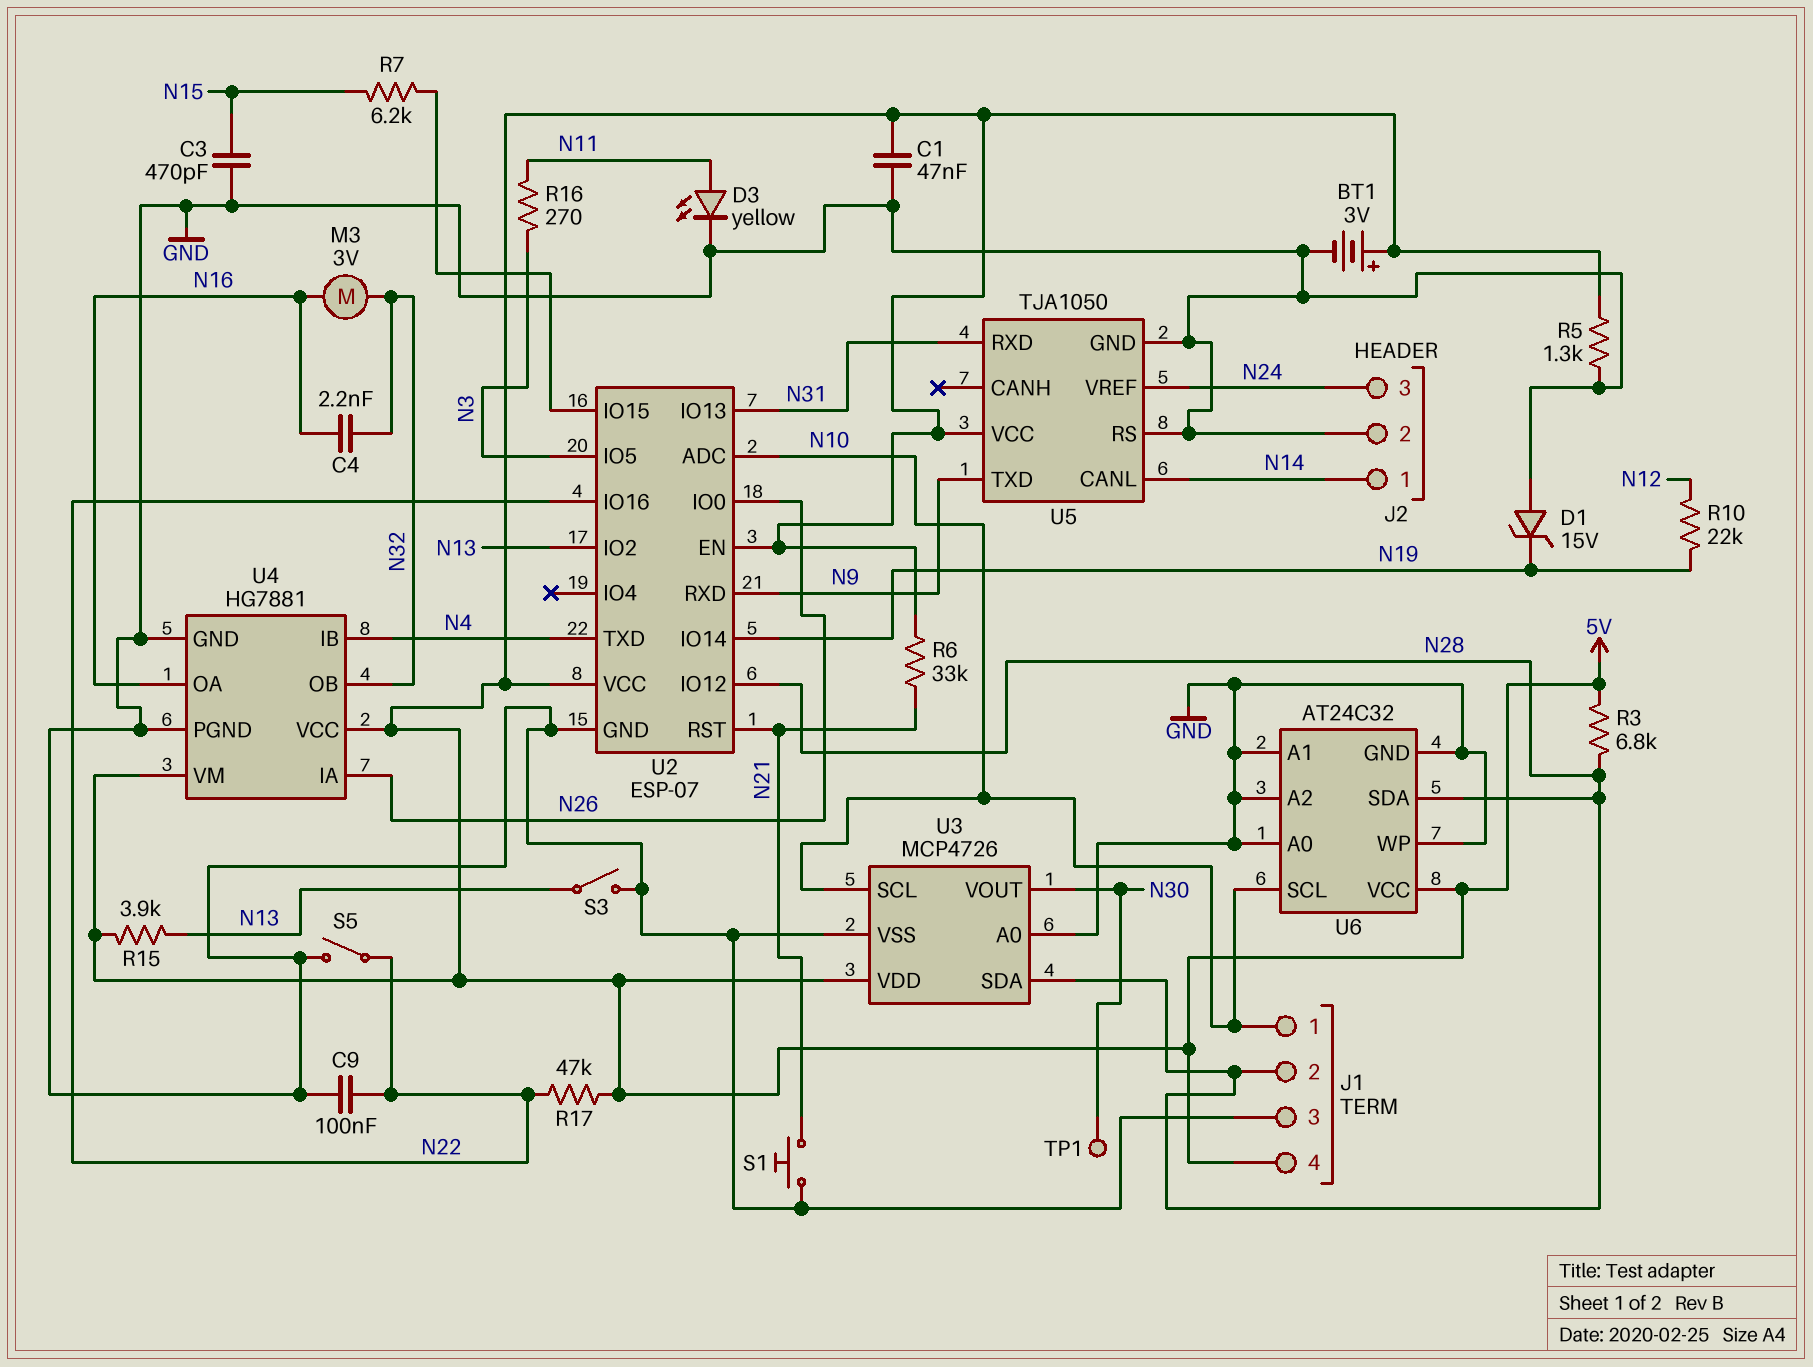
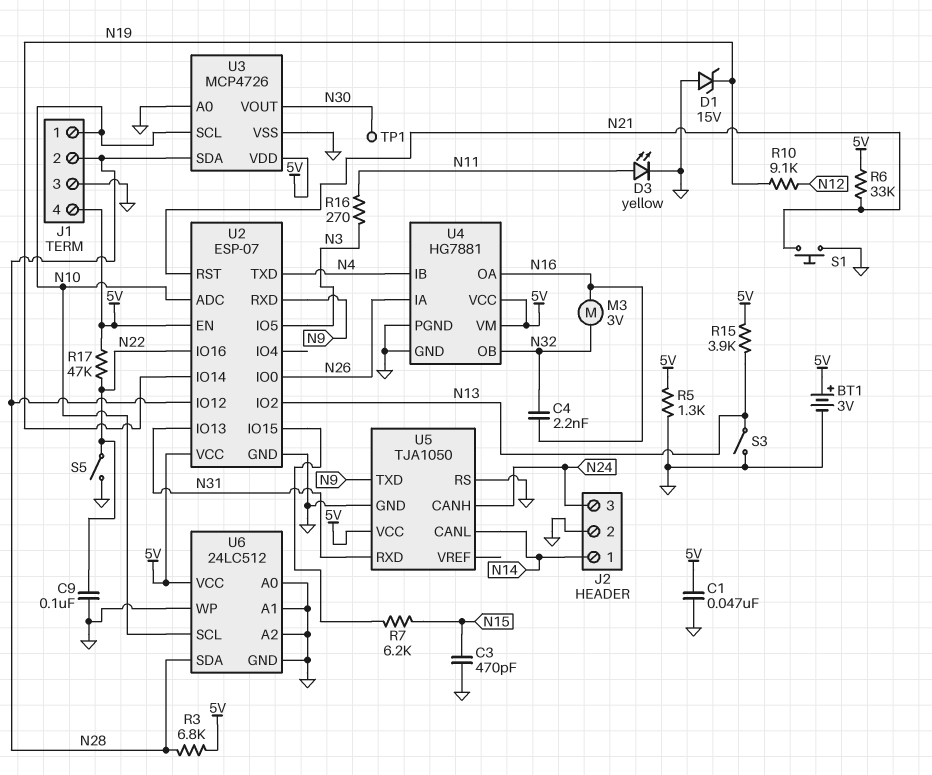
R10: 22k (N12, N19) -> 9.1k (N12, N19)
U5 pin CANH: none -> N24
U5 pin VREF: N24 -> none
U6: AT24C32 -> 24LC512

